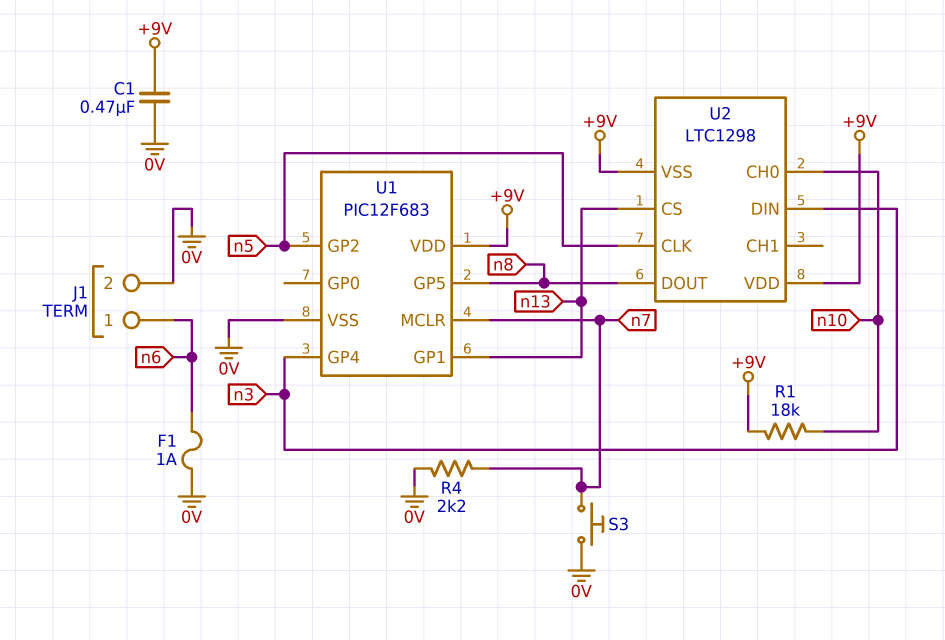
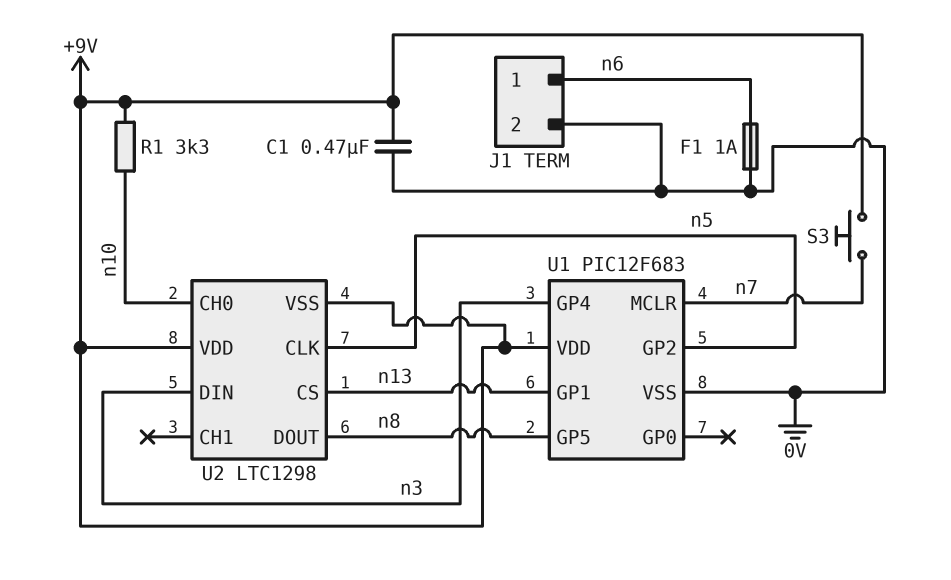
R1: 18k (+9V, n10) -> 3.3k (+9V, n10)
R4: 2.2k (0V, n7) -> none
S3: button (0V, n7) -> button (+9V, n7)

